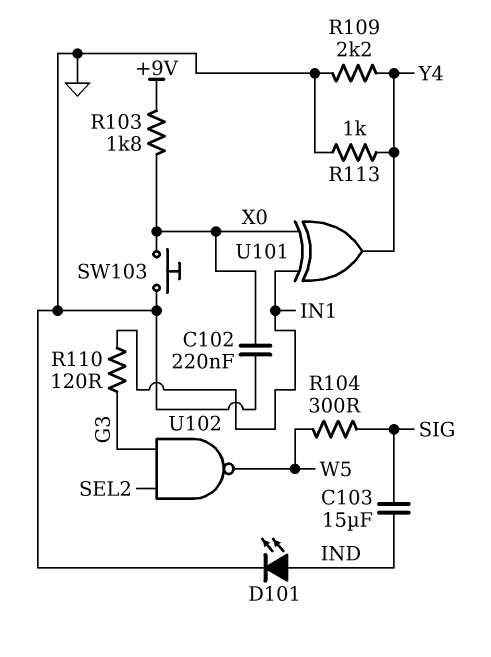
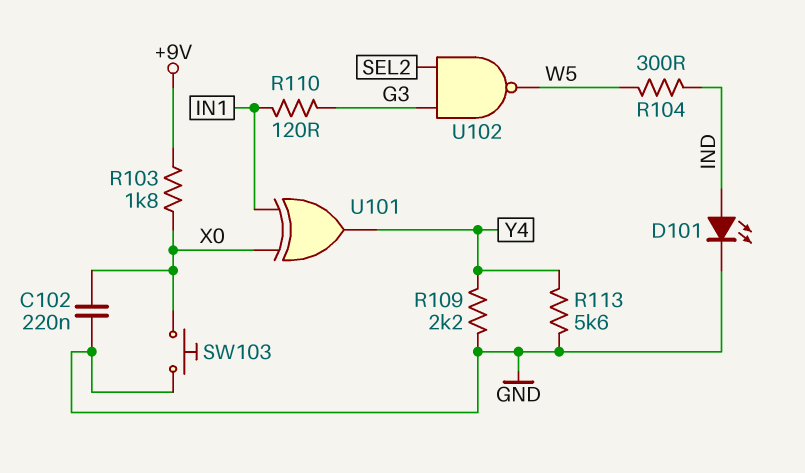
C103: 15uF (IND, SIG) -> none
R104: 300 (SIG, W5) -> 300 (IND, W5)
R113: 1k (GND, Y4) -> 5.6k (GND, Y4)

